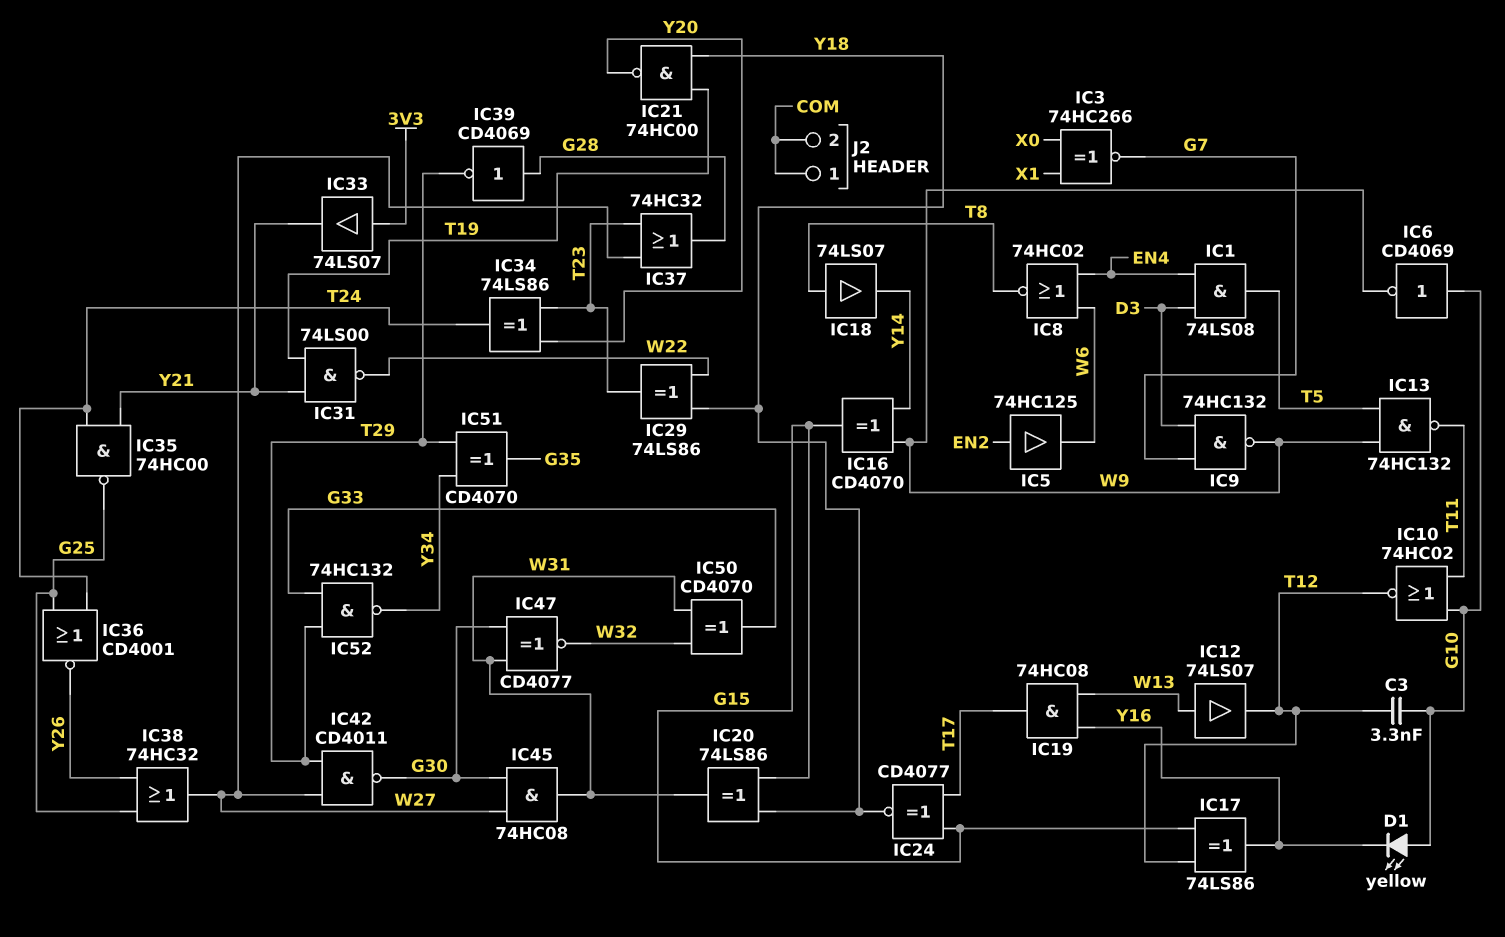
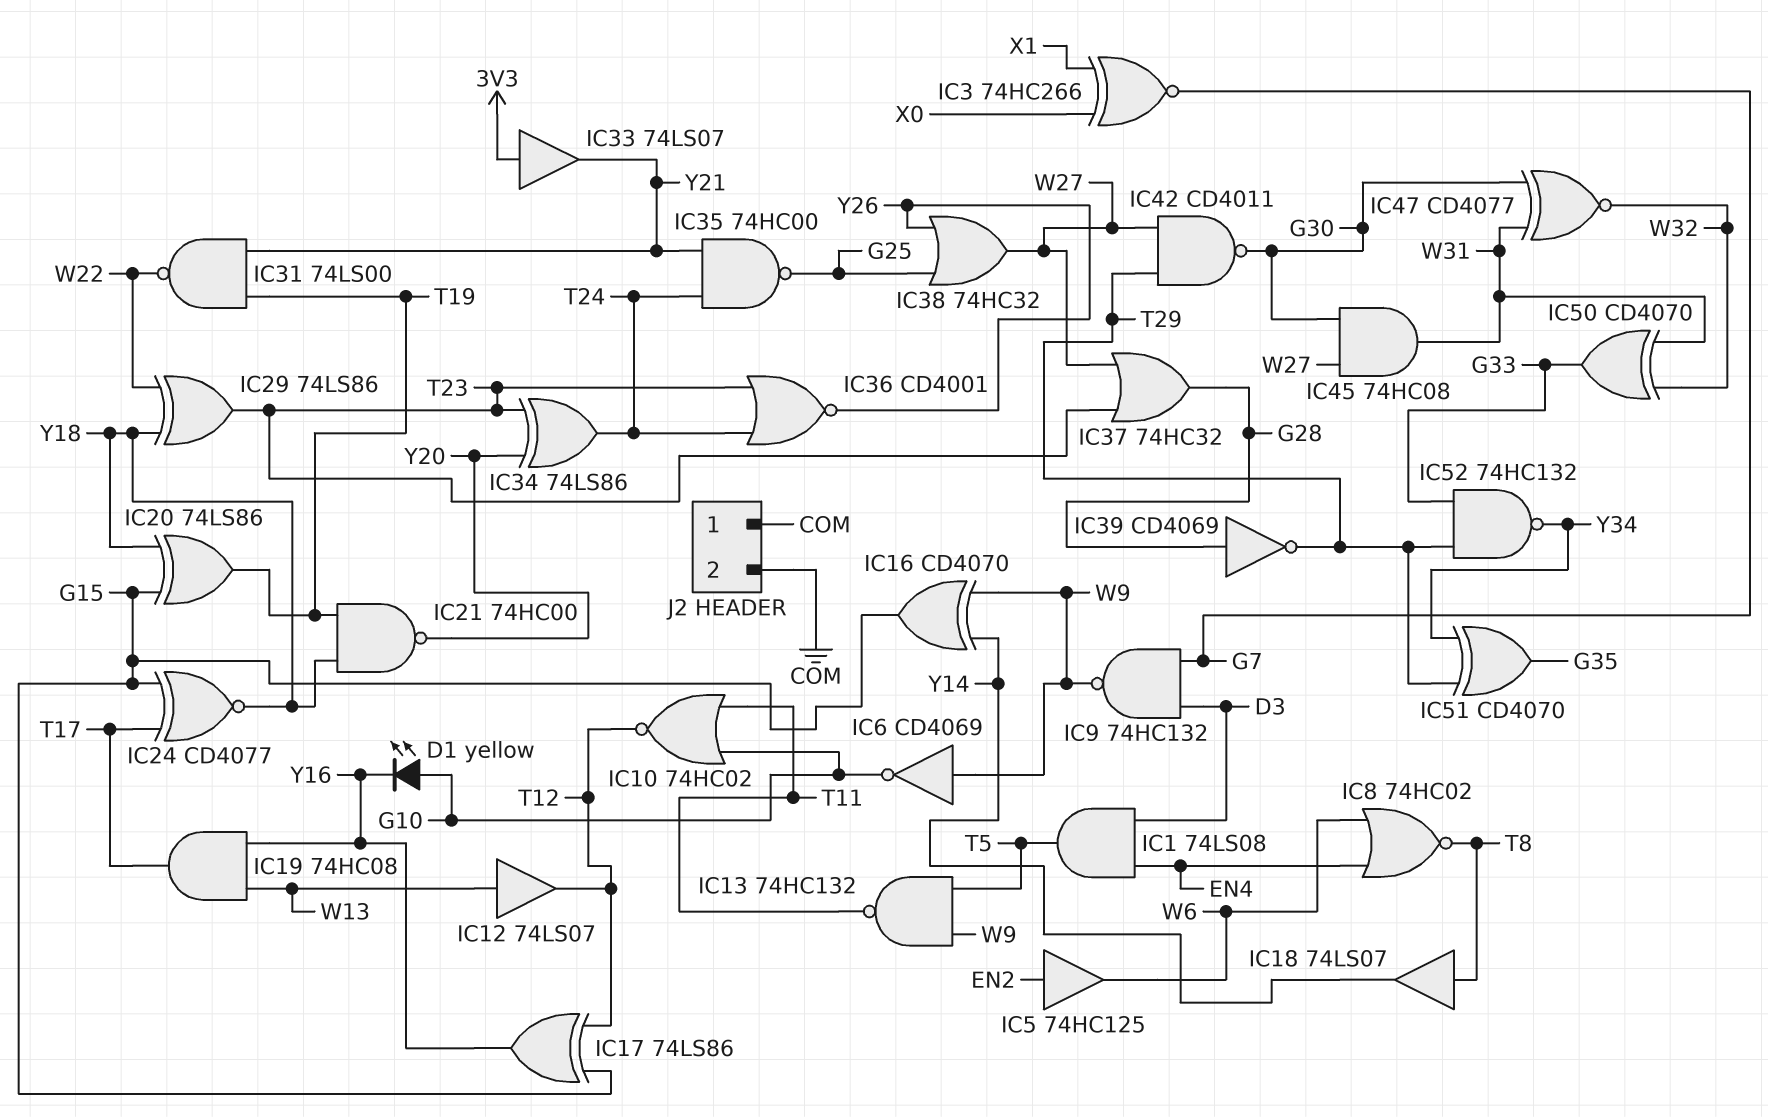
C3: 3.3nF (G10, T12) -> none
IC6: NOT CD4069 (in G10, out W9) -> NOT CD4069 (in W9, out G10)
IC20: XOR 74LS86 (in G15, in Y18, out W31) -> XOR 74LS86 (in G15, in Y18, out T19)
IC36: NOR CD4001 (in G25, in T24, out Y26) -> NOR CD4001 (in T23, in T24, out Y26)

